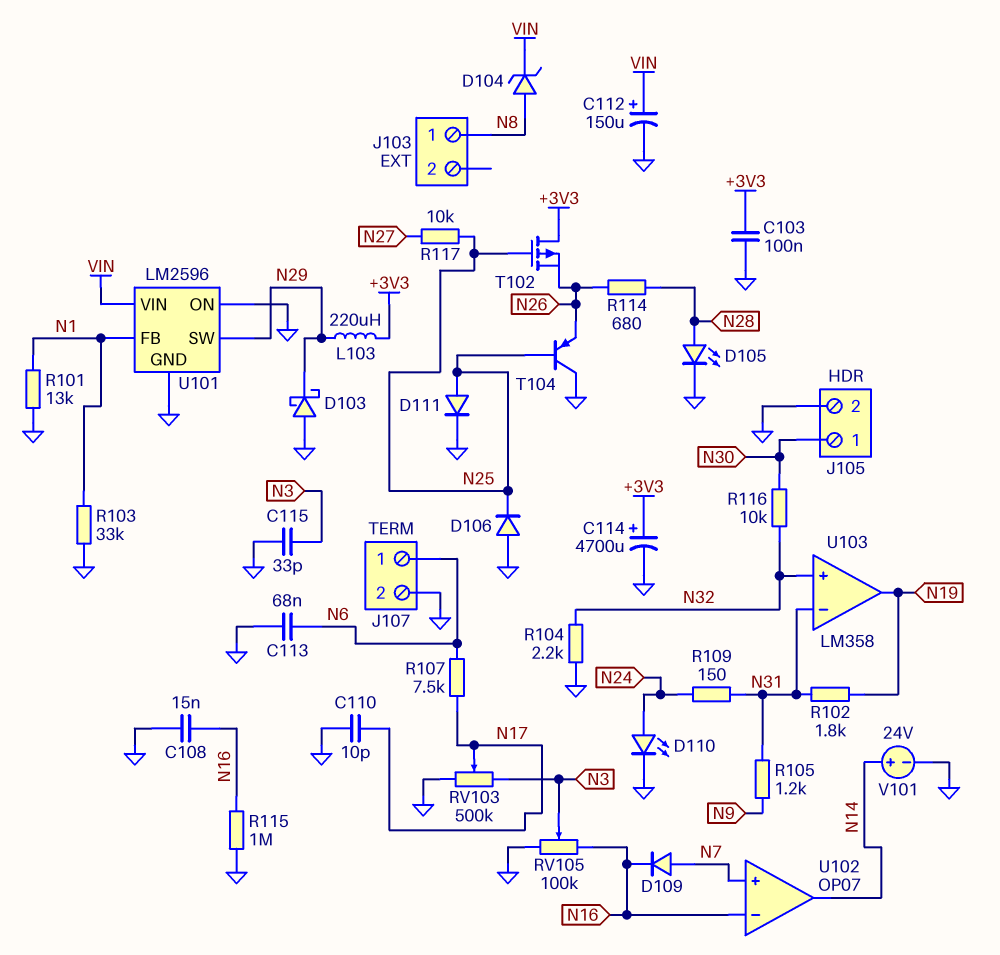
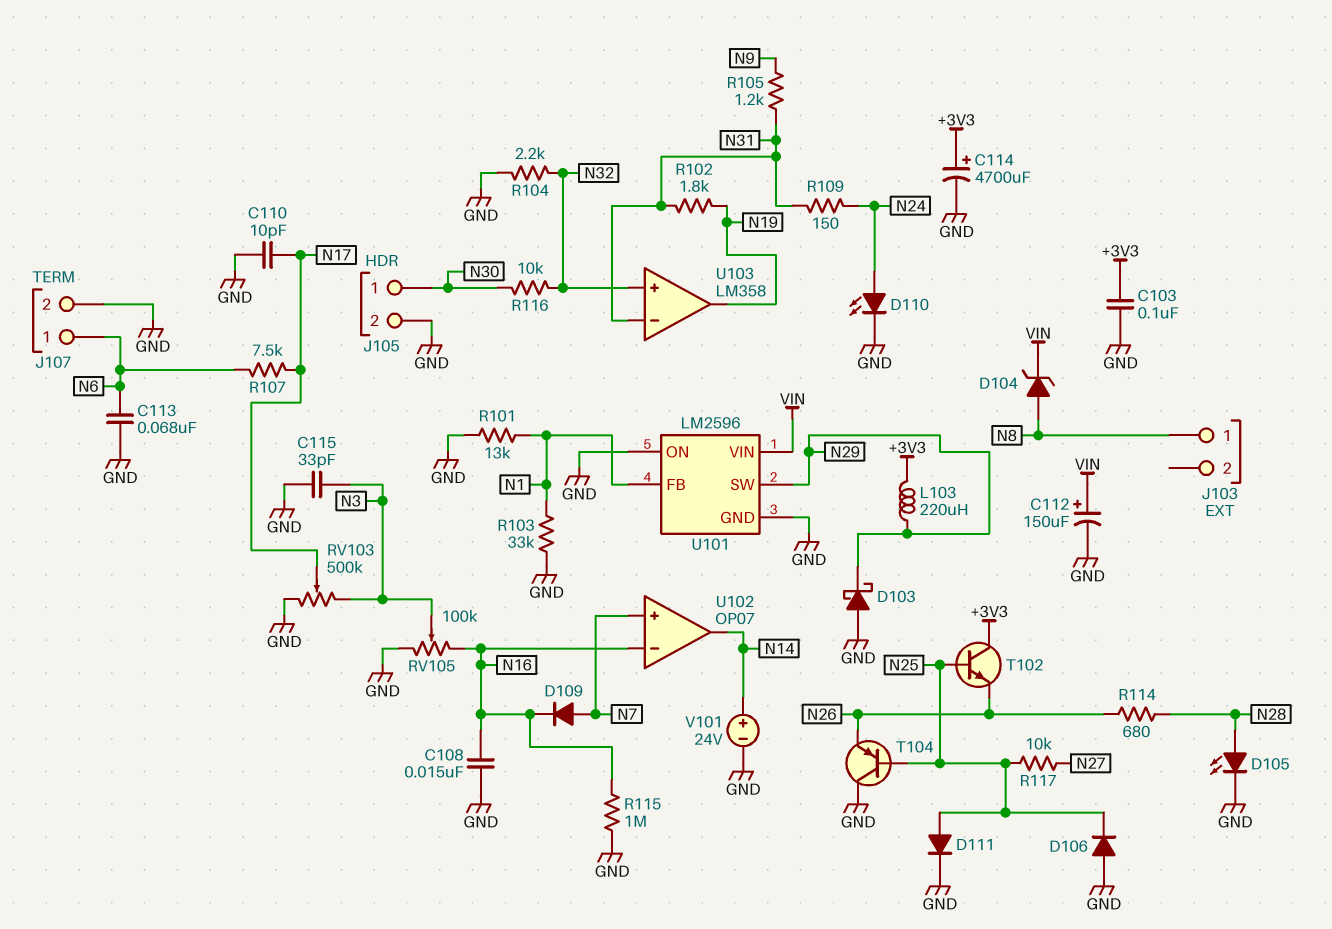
T102: PMOS (G N25, D +3V3, S N26) -> NPN (B N25, C +3V3, E N26)

